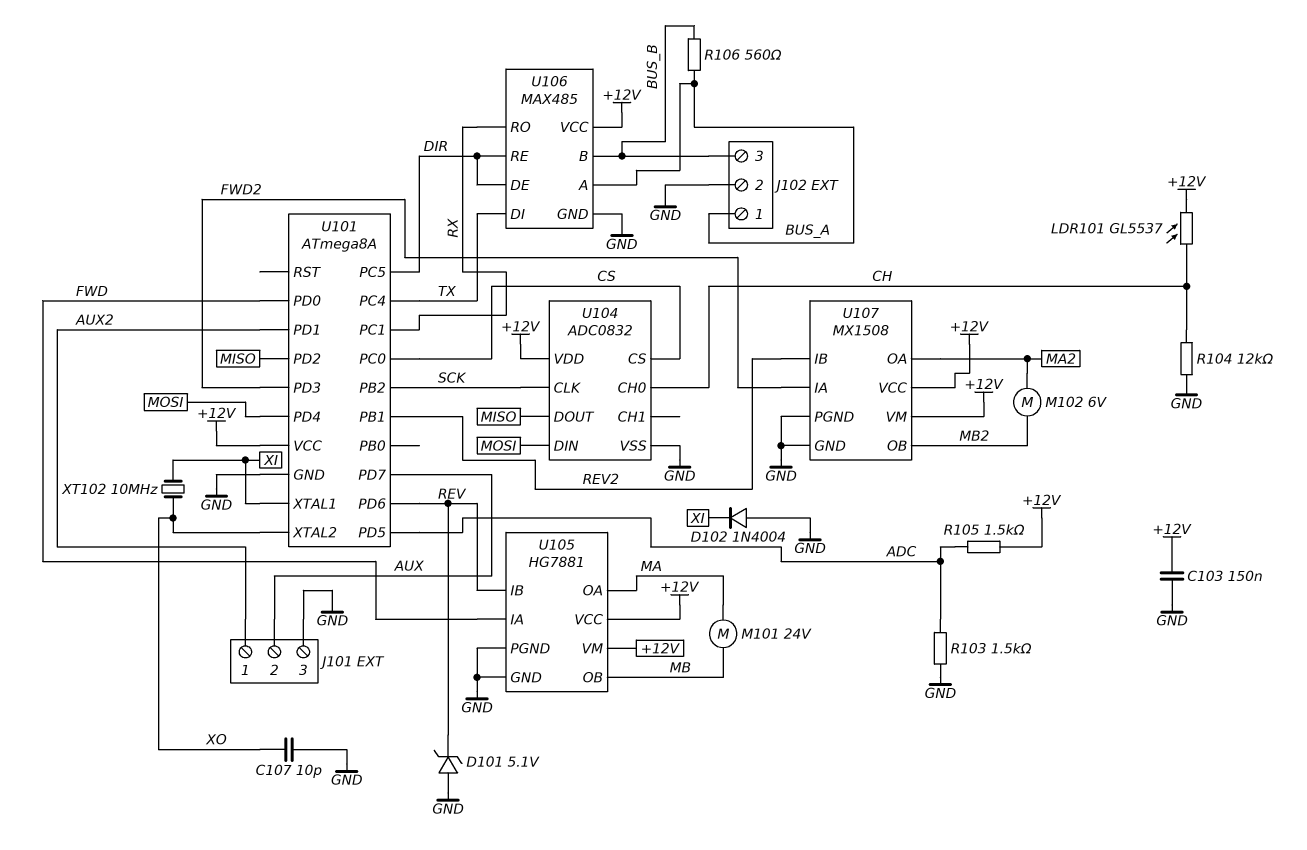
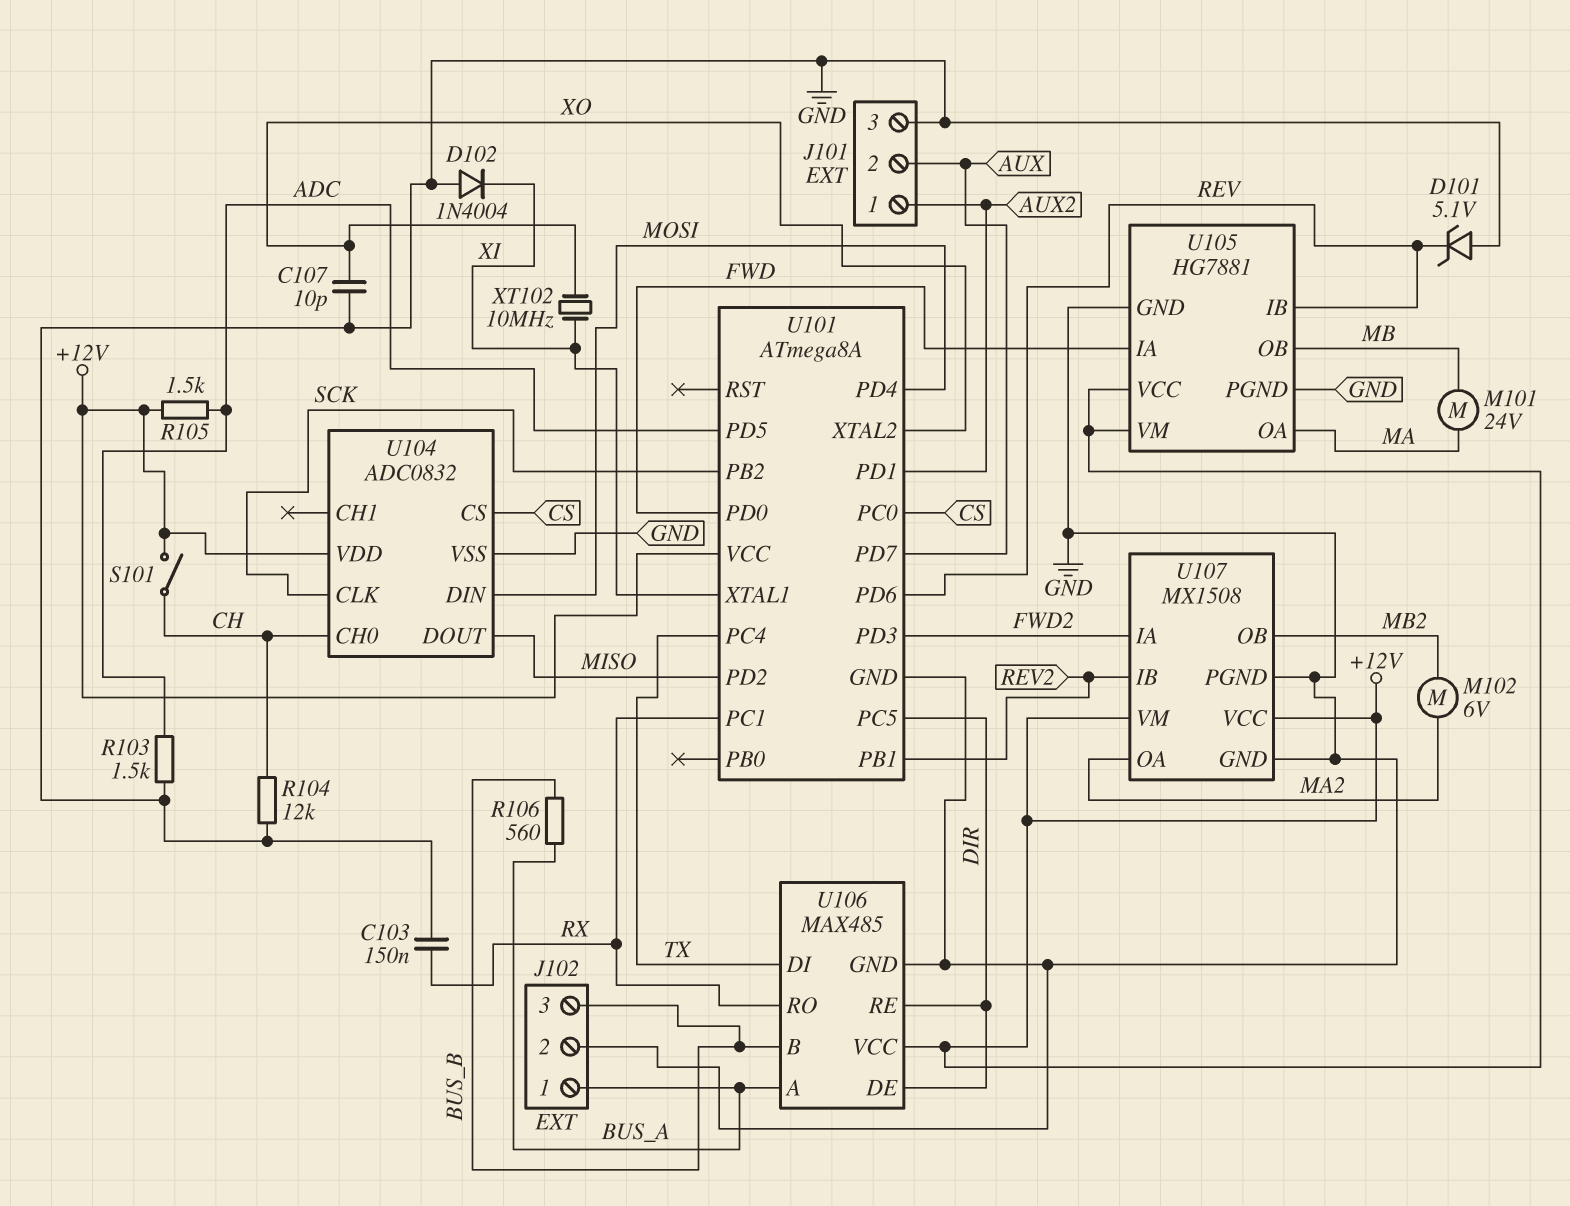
C103: 150nF (+12V, GND) -> 150nF (GND, RX)
LDR101: GL5537 (+12V, CH) -> none
S101: none -> switch (+12V, CH)

